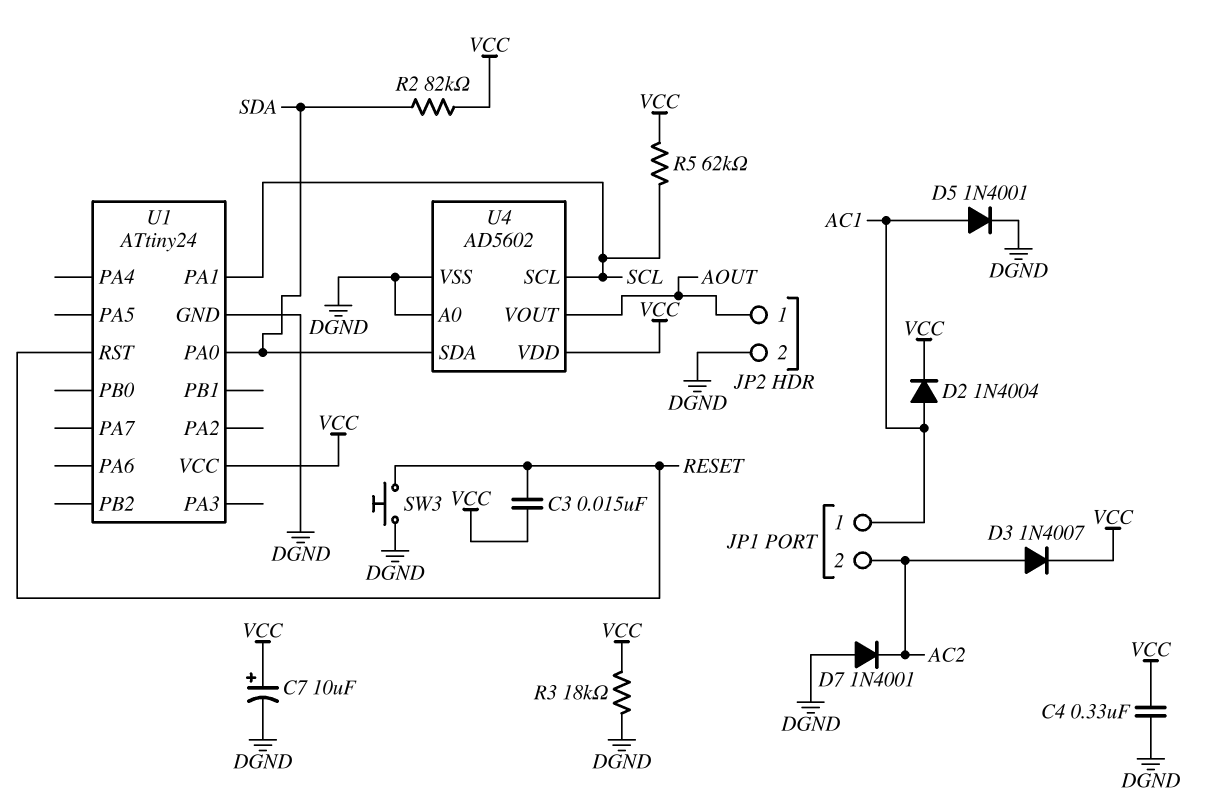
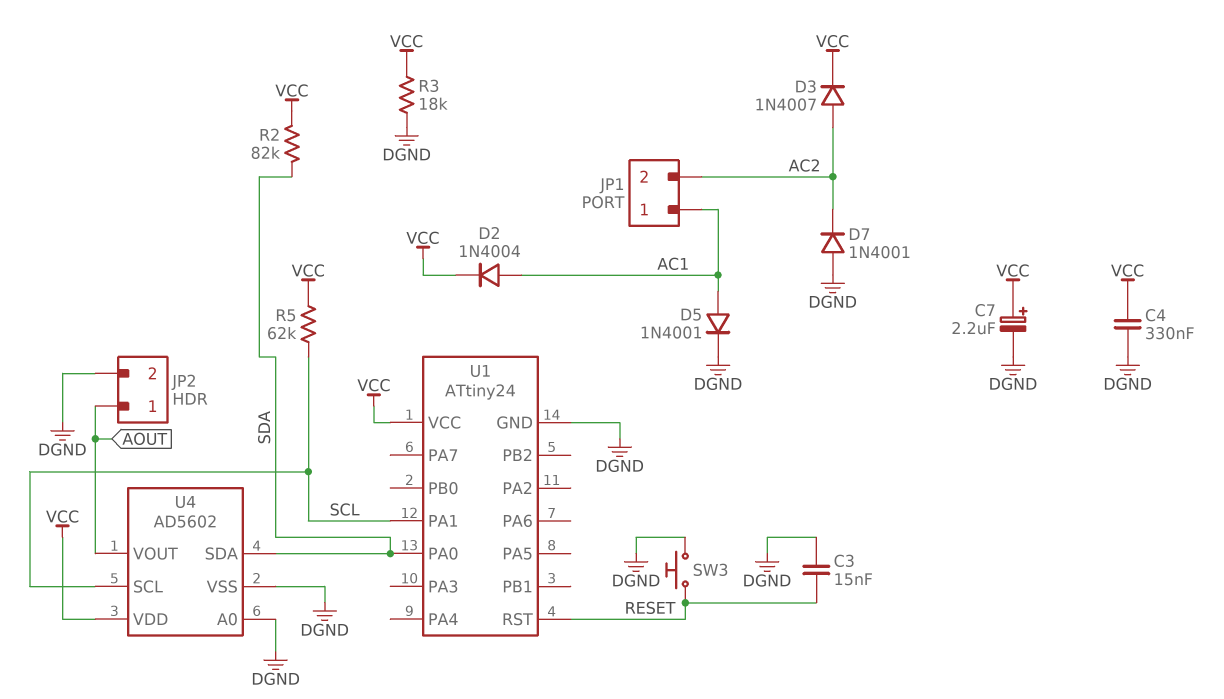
C3: 15nF (RESET, VCC) -> 15nF (DGND, RESET)
C7: 10uF (plus VCC, minus DGND) -> 2.2uF (plus VCC, minus DGND)

